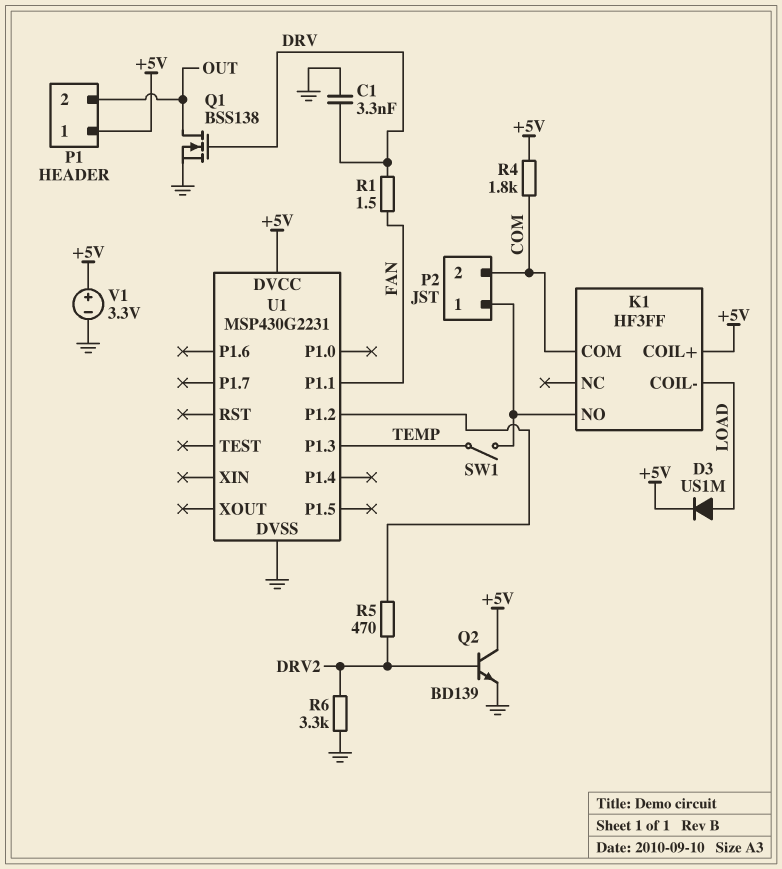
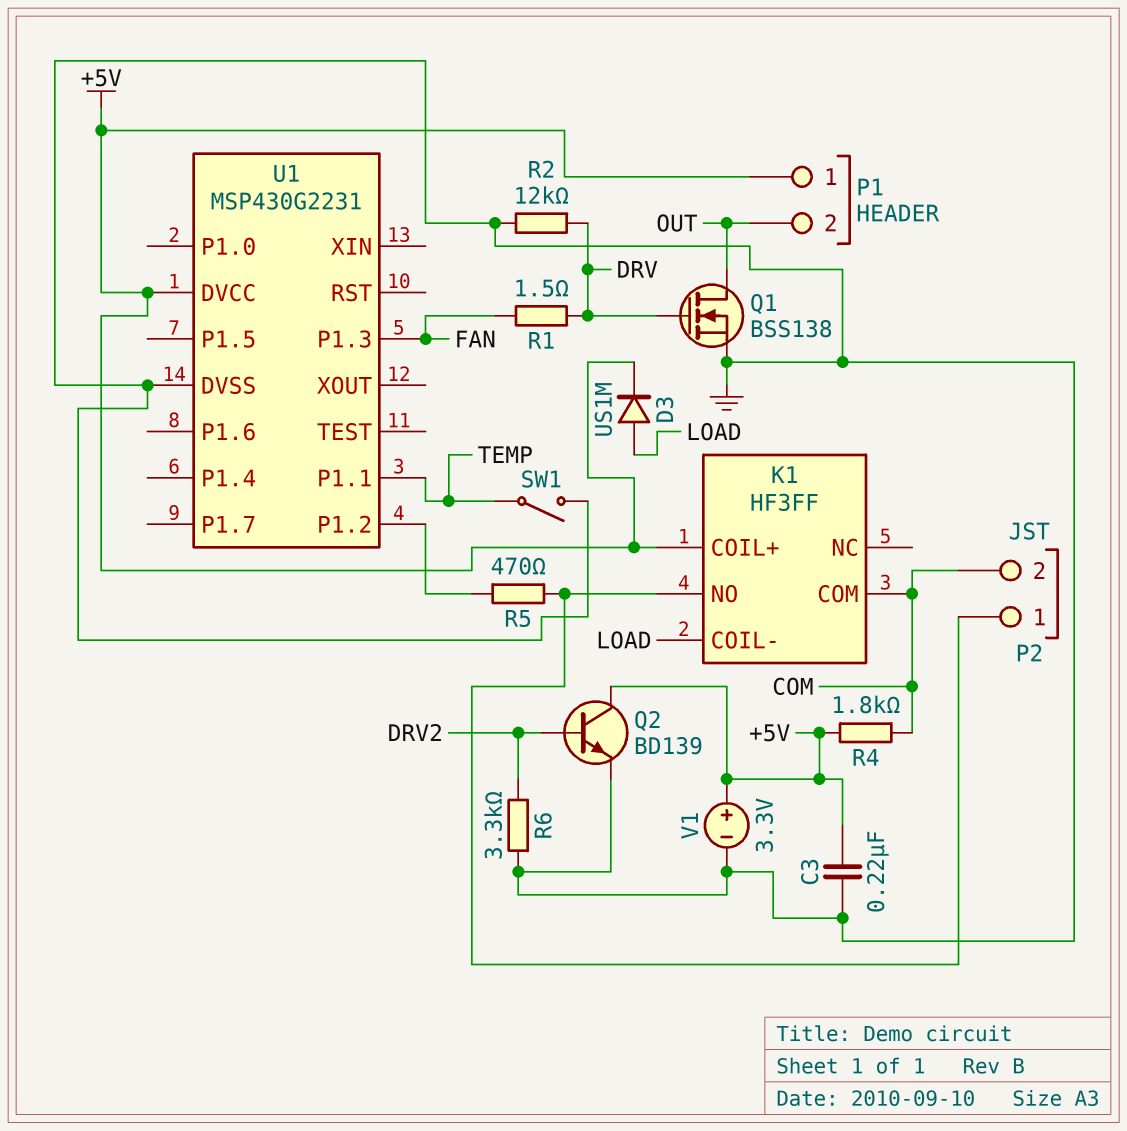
C1: 3.3nF (DRV, GND) -> none
C3: none -> 220nF (+5V, GND)
R2: none -> 12k (DRV, GND)
R5: 470 (DRV2, U1/P1.2) -> 470 (K1/NO, U1/P1.2)
SW1: switch (K1/NO, TEMP) -> switch (GND, TEMP)
U1 pin P1.1: FAN -> TEMP
U1 pin P1.3: TEMP -> FAN

